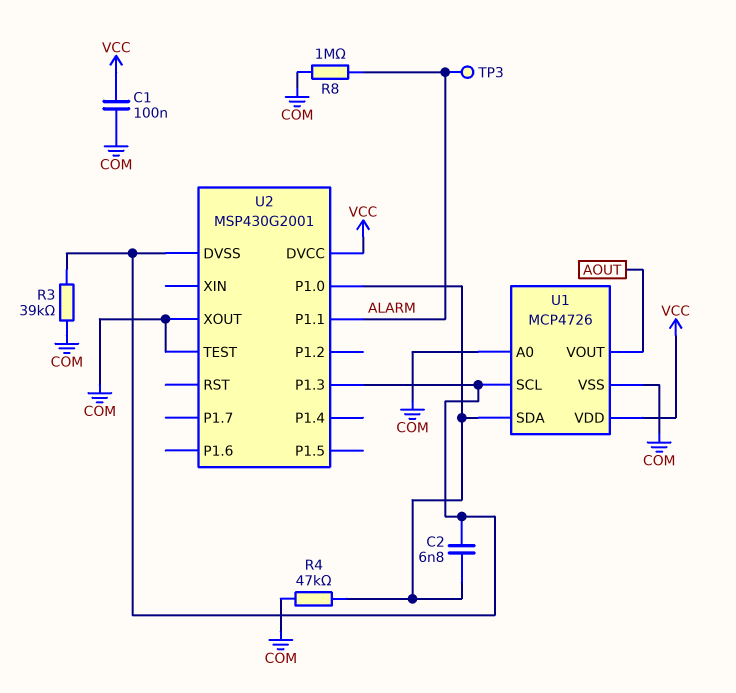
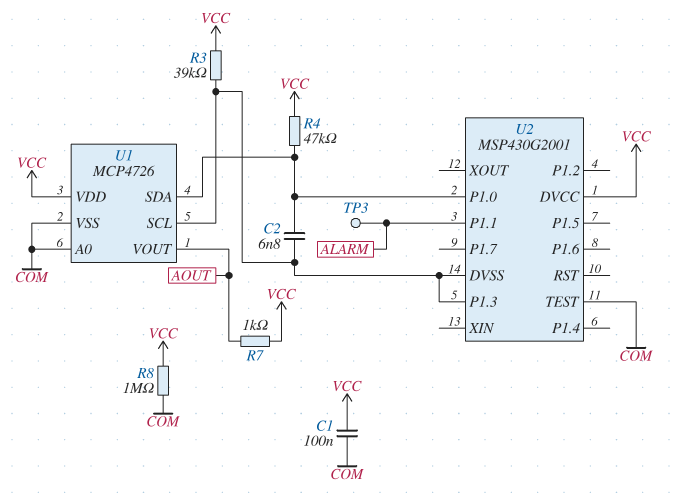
R3: 39k (COM, U1/SCL) -> 39k (U1/SCL, VCC)
R4: 47k (COM, U1/SDA) -> 47k (U1/SDA, VCC)
R7: none -> 1k (AOUT, VCC)
R8: 1M (ALARM, COM) -> 1M (COM, VCC)
U2 pin XOUT: COM -> none

